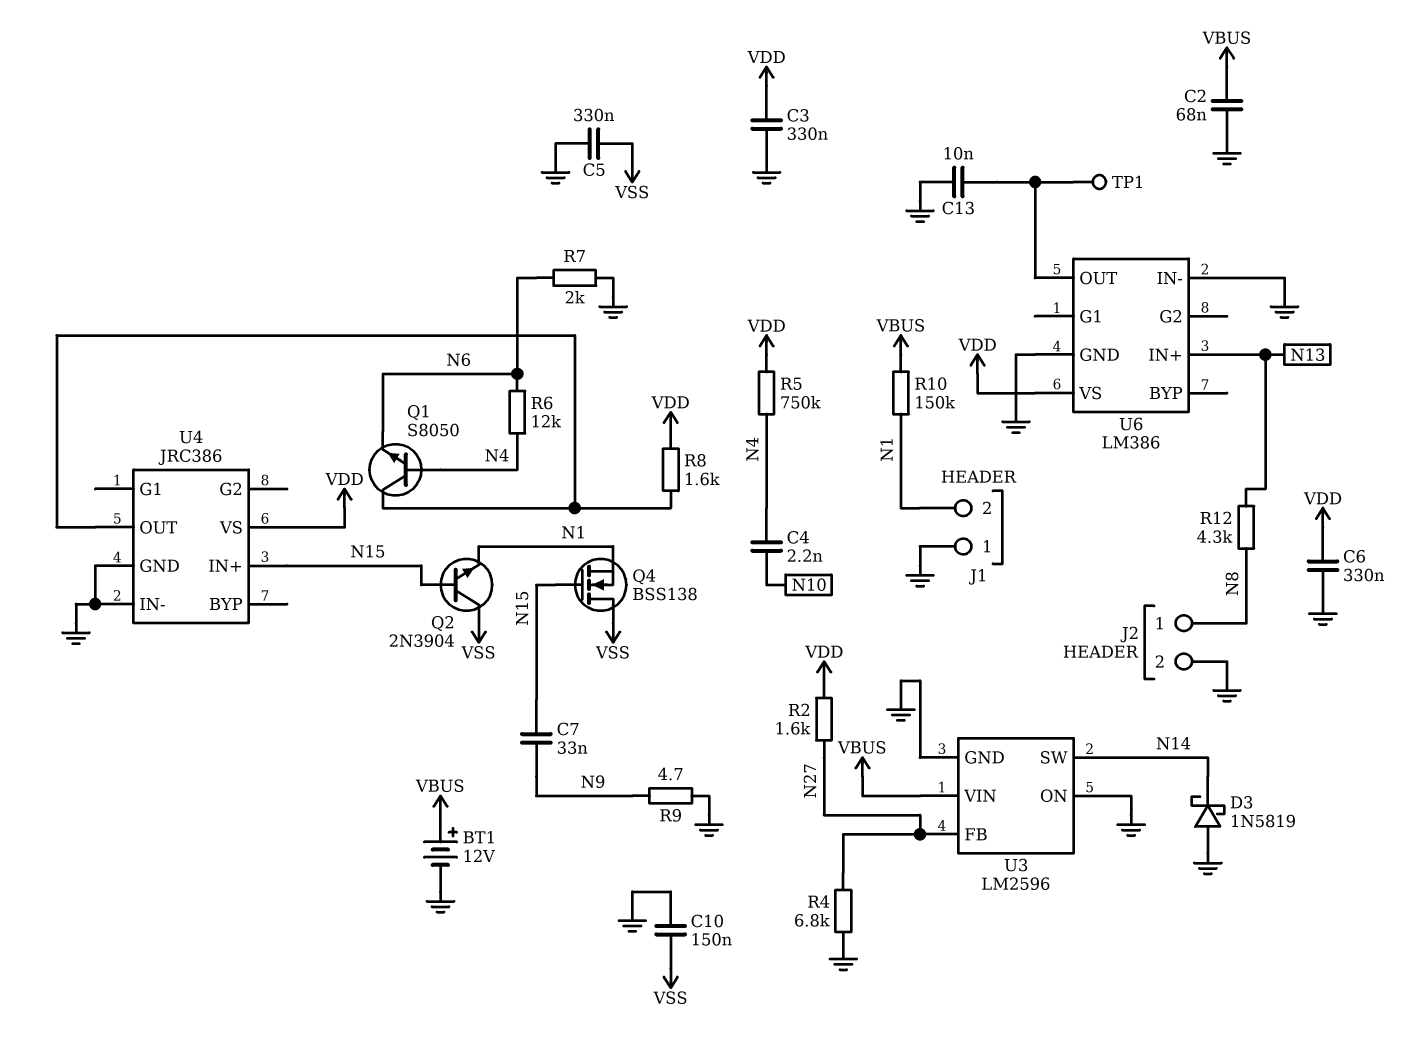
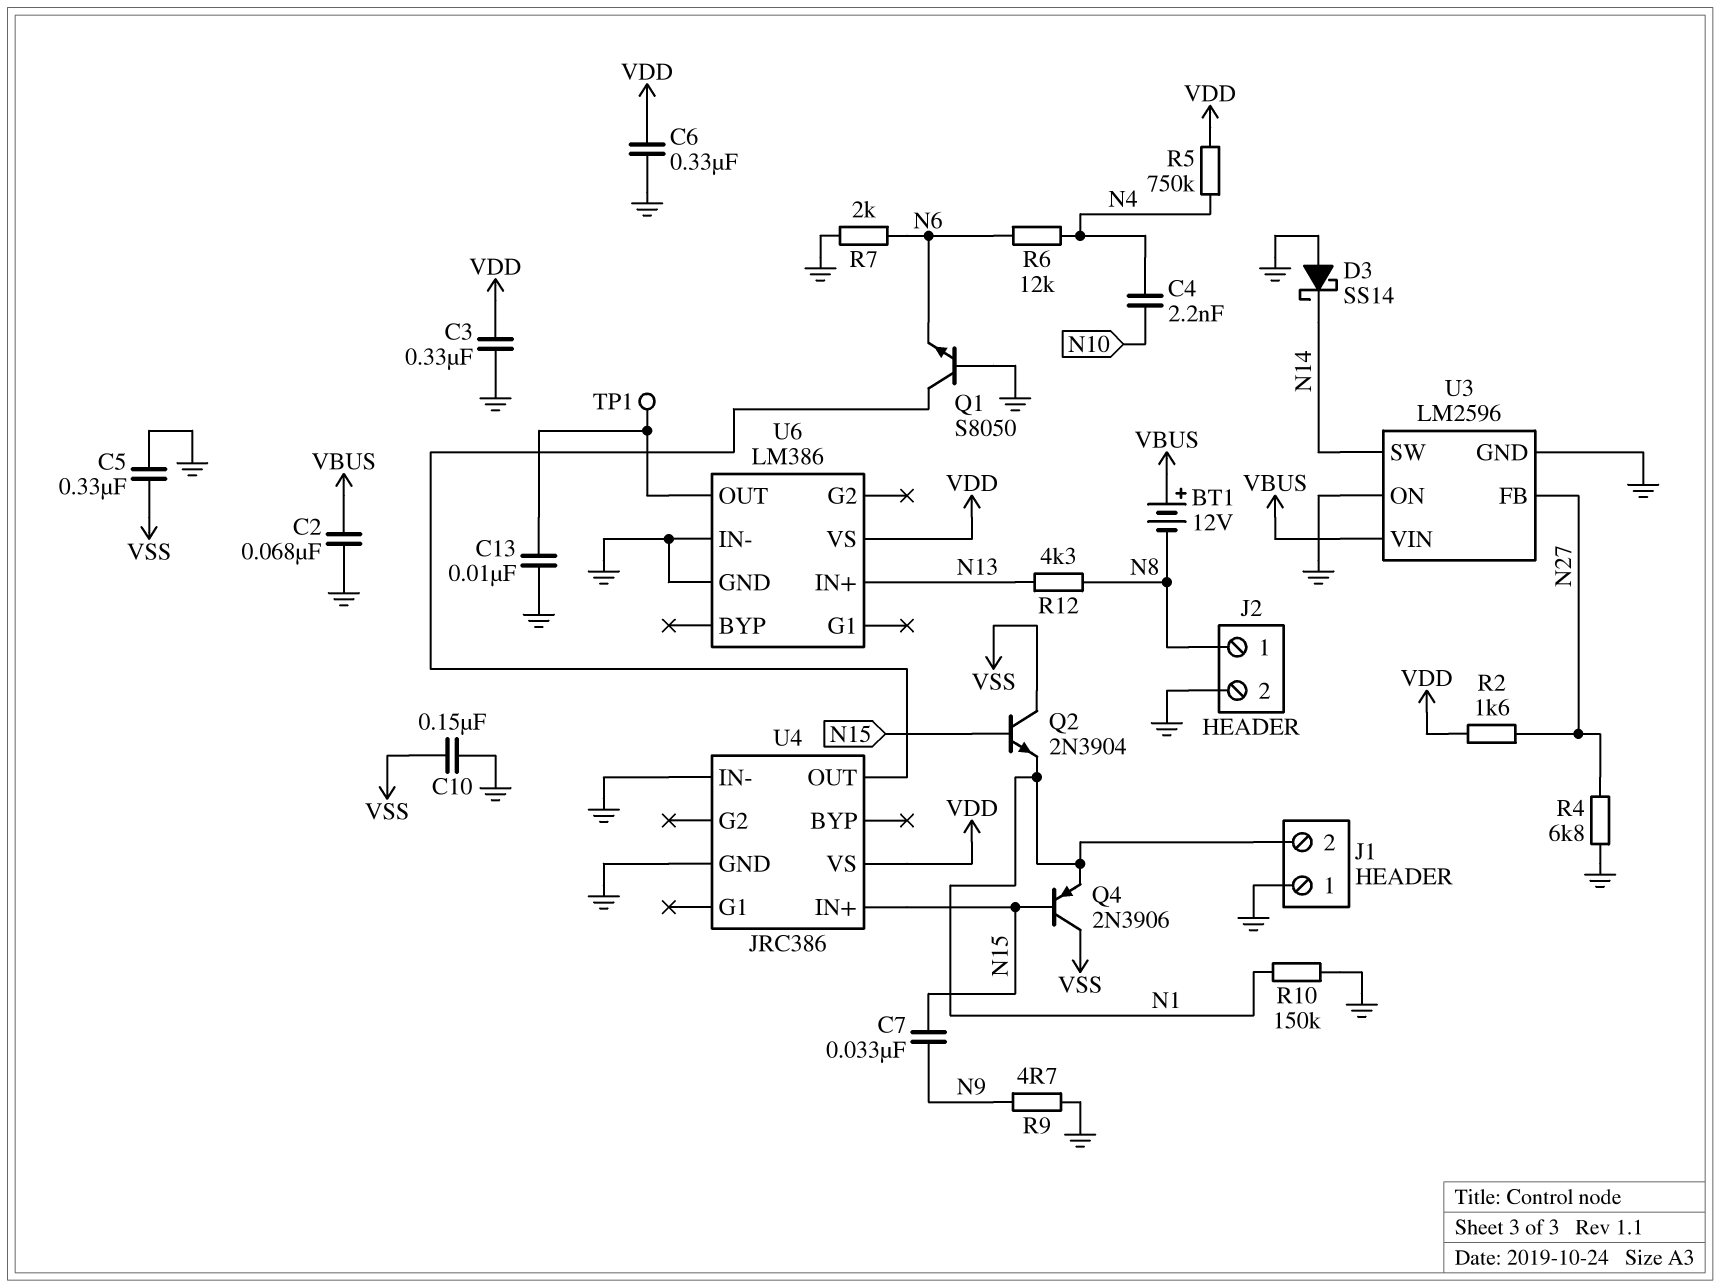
BT1: 12V (plus VBUS, minus GND) -> 12V (plus VBUS, minus N8)
D3: schottky 1N5819 (A GND, K N14) -> schottky SS14 (A GND, K N14)
Q1: NPN S8050 (B N4, C U4/OUT, E N6) -> NPN S8050 (B GND, C U4/OUT, E N6)
Q4: NMOS BSS138 (G N15, D VSS, S N1) -> PNP 2N3906 (B N15, C VSS, E N1)
R8: 1.6k (U4/OUT, VDD) -> none
R10: 150k (N1, VBUS) -> 150k (GND, N1)

